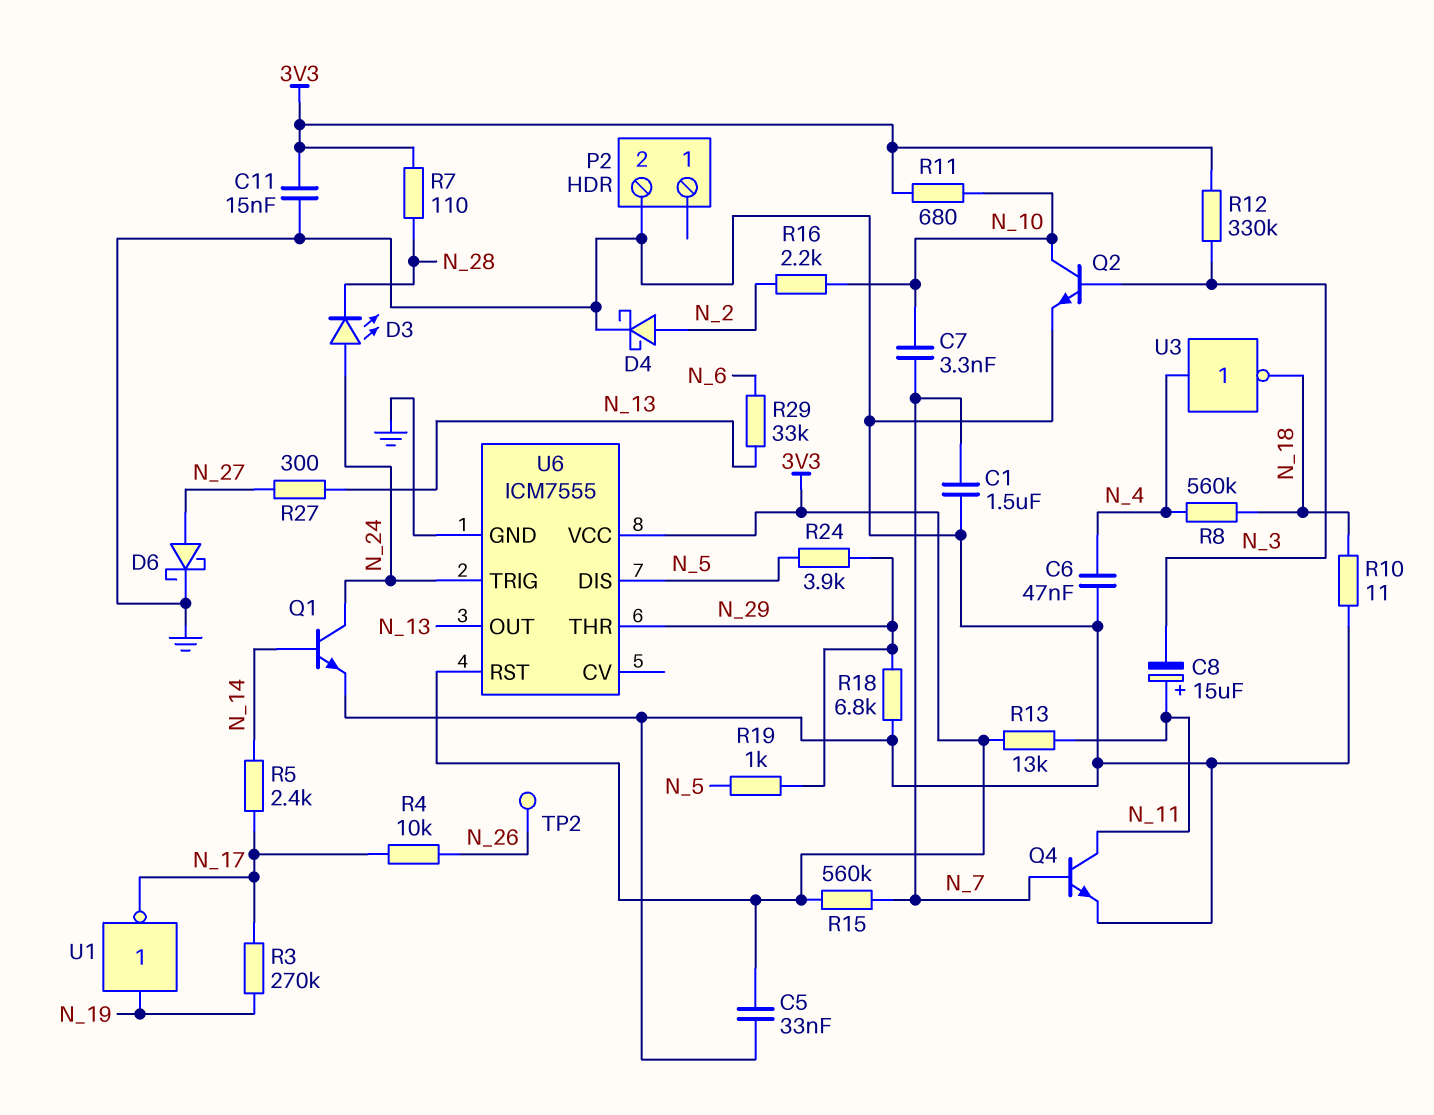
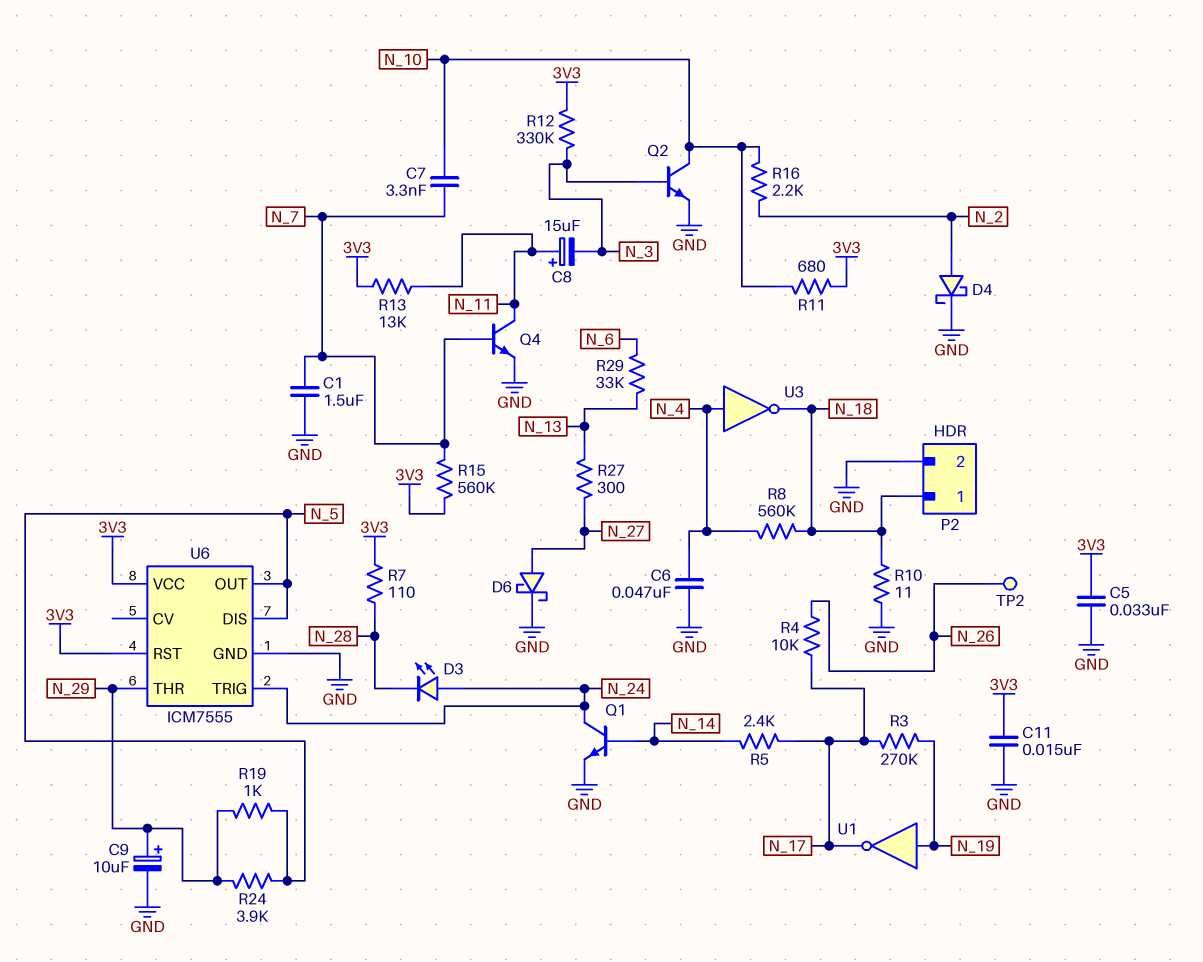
C9: none -> 10uF (plus N_29, minus GND)
P2 pin 1: none -> N_18
R18: 6.8k (GND, N_29) -> none
U6 pin OUT: N_13 -> N_5

